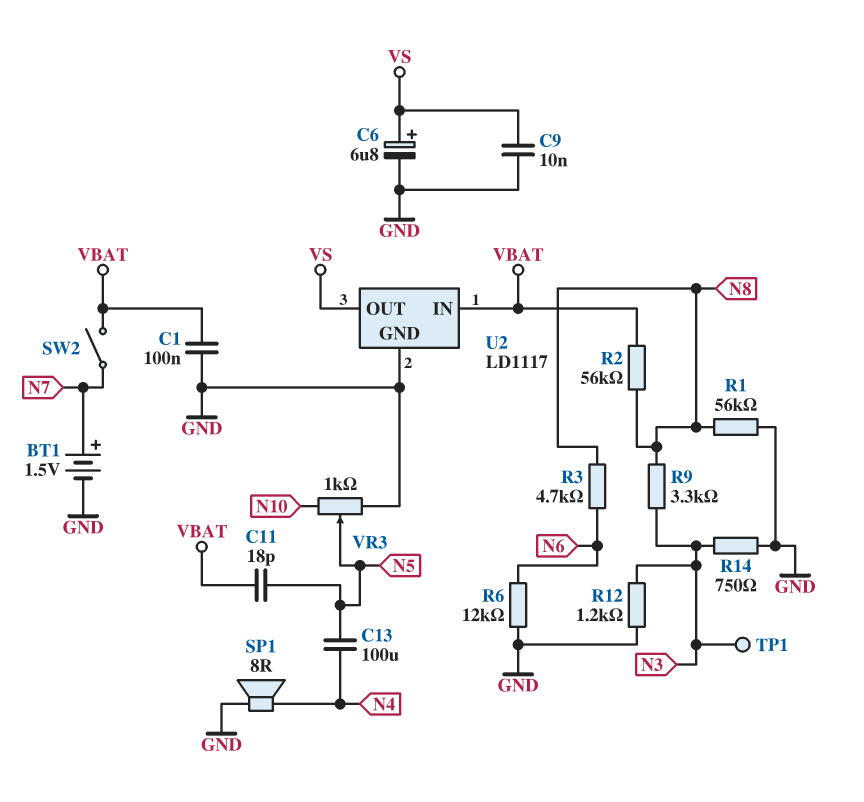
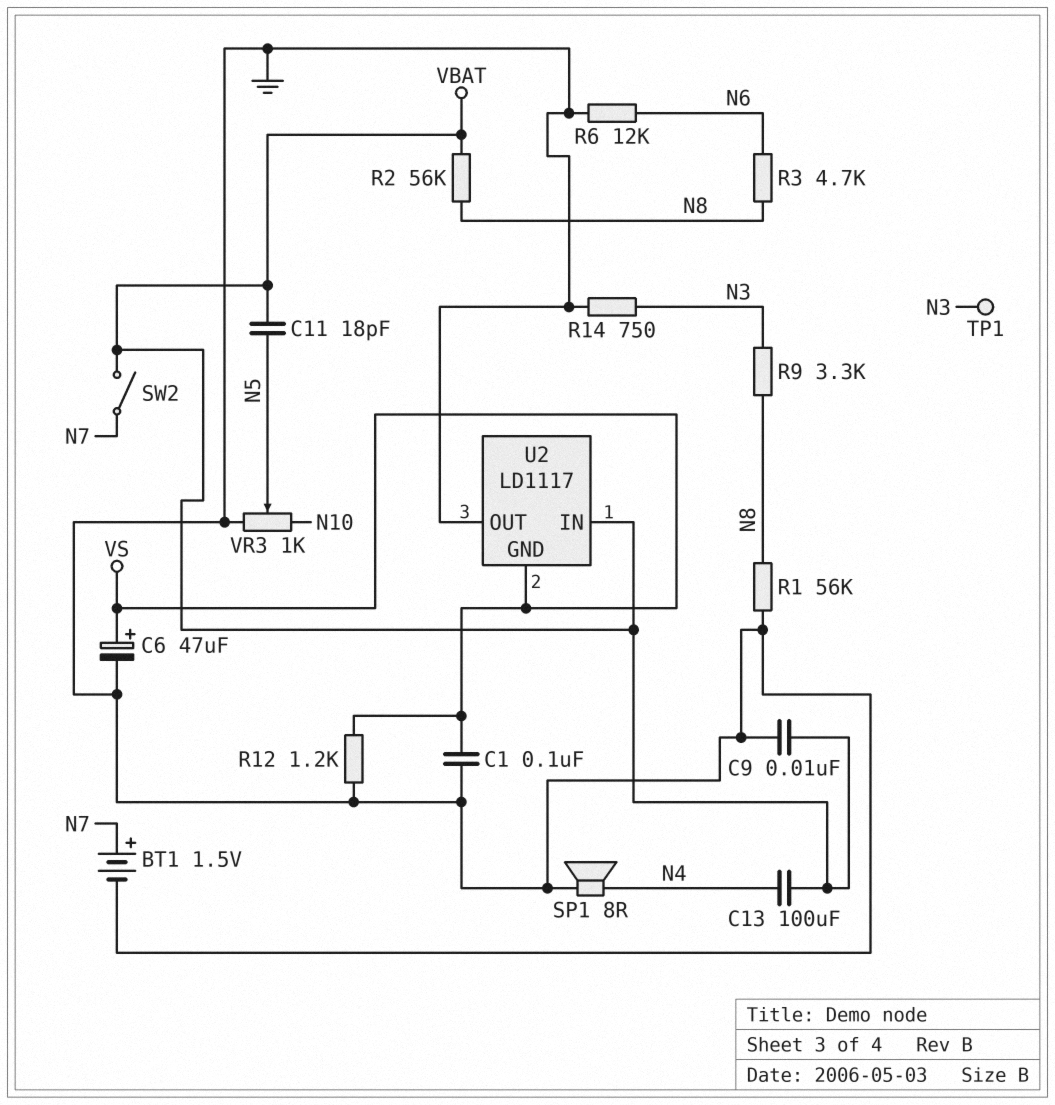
C1: 100nF (GND, VBAT) -> 100nF (GND, VS)
C6: 6.8uF (plus VS, minus GND) -> 47uF (plus VS, minus GND)
C9: 10nF (GND, VS) -> 10nF (GND, VBAT)
C13: 100uF (N4, N5) -> 100uF (N4, VBAT)
R12: 1.2k (GND, N3) -> 1.2k (GND, VS)
U2 pin GND: GND -> VS
U2 pin OUT: VS -> GND

